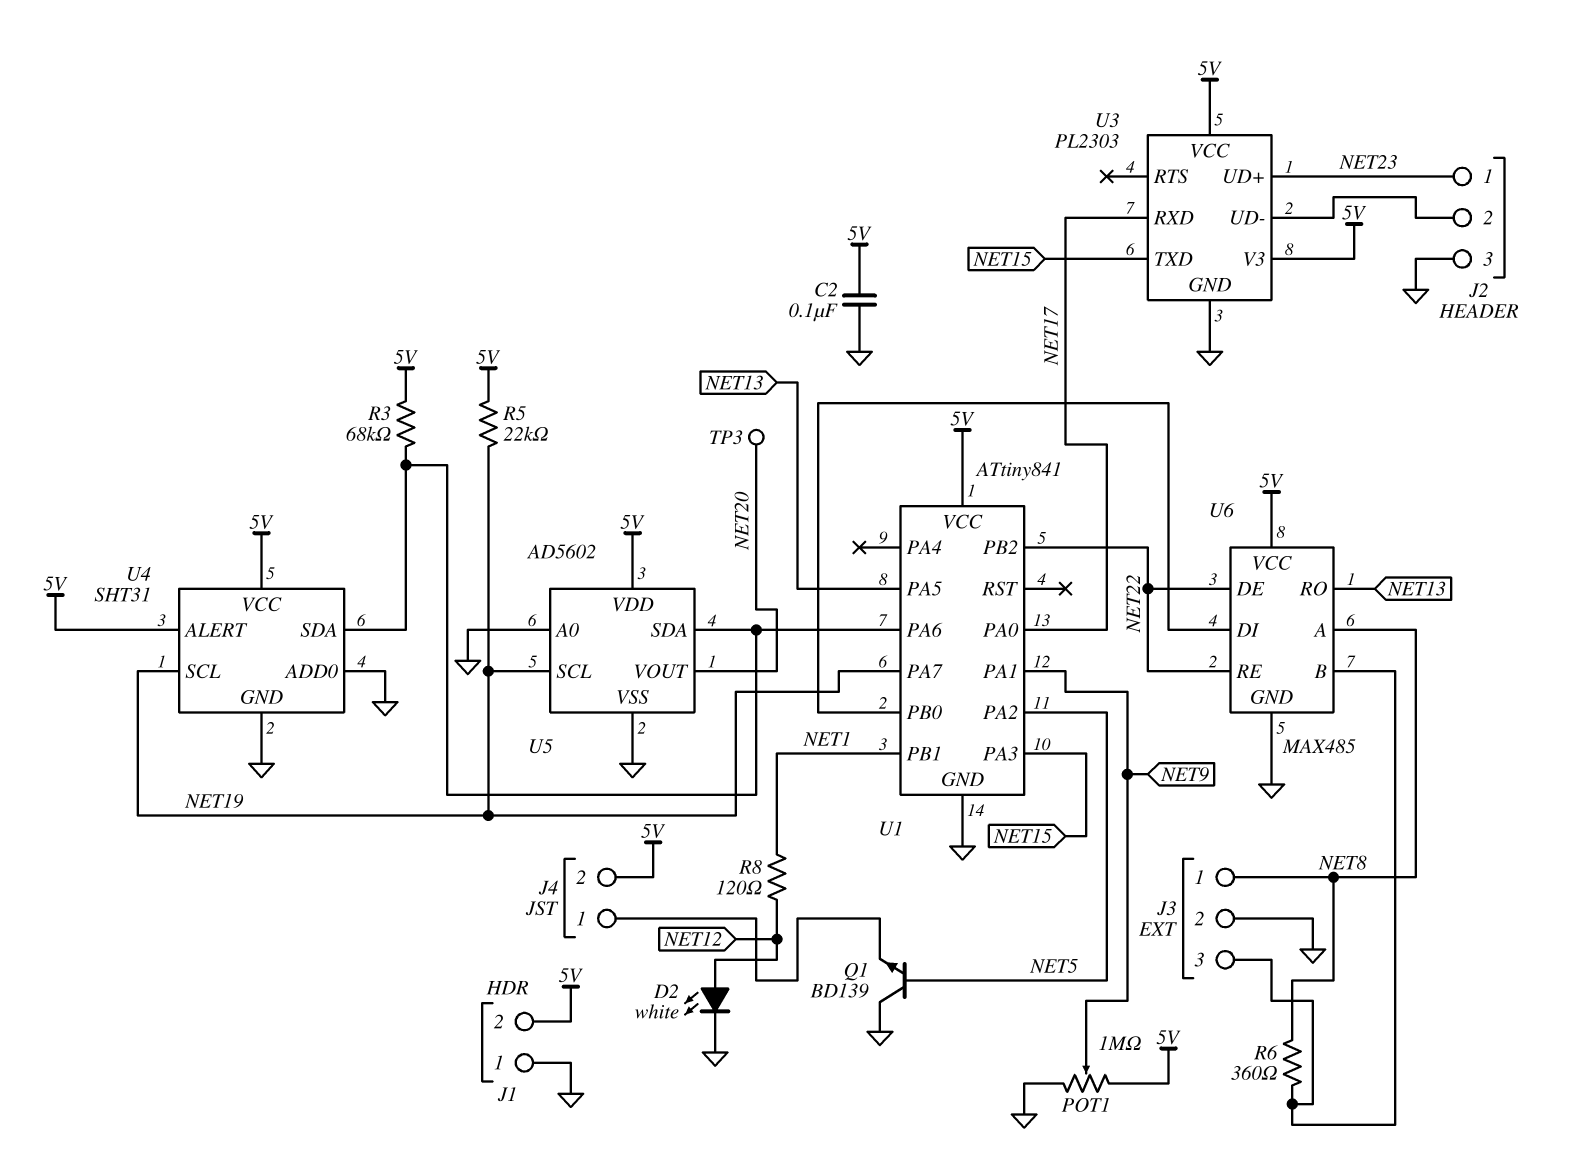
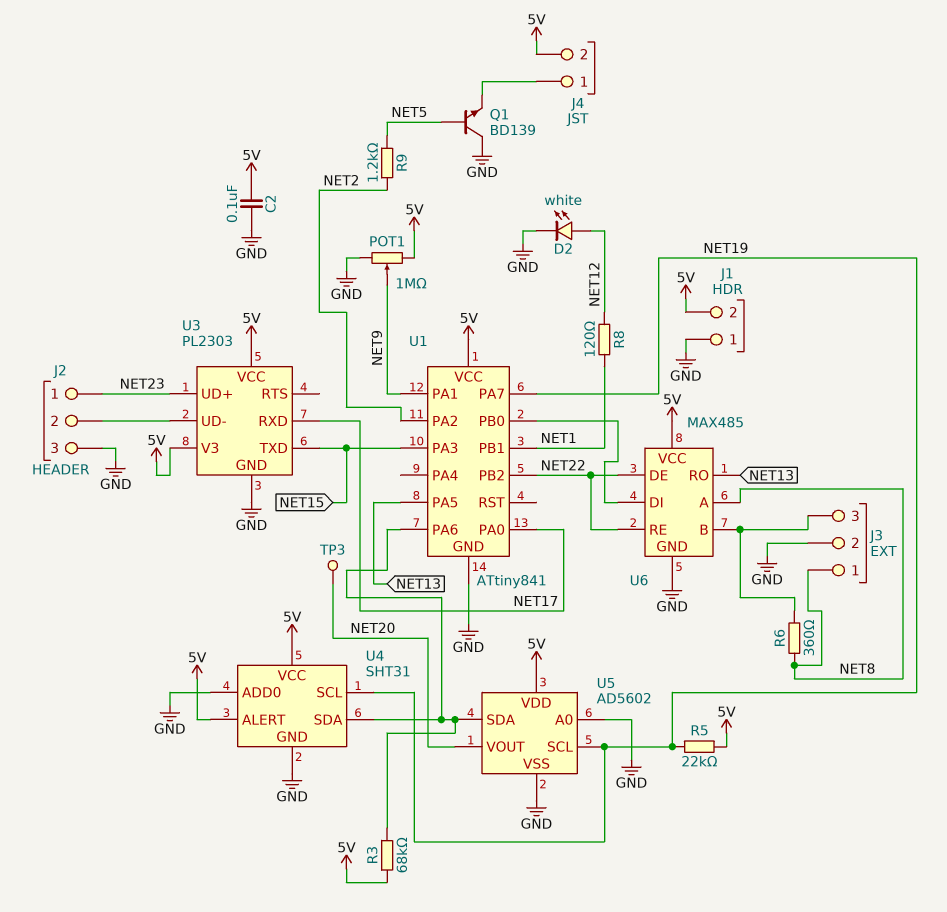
R9: none -> 1.2k (NET2, NET5)
U1 pin PA2: NET5 -> NET2

